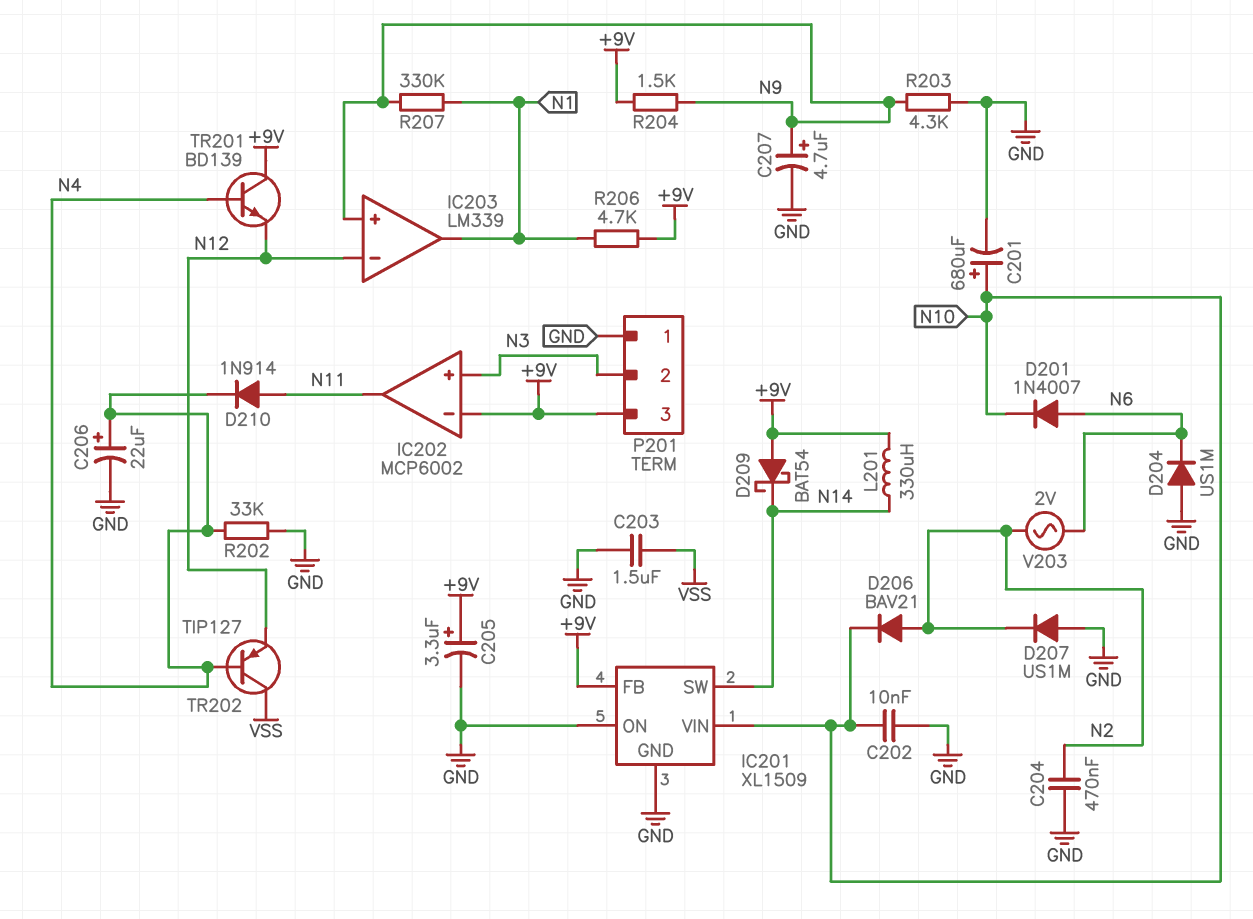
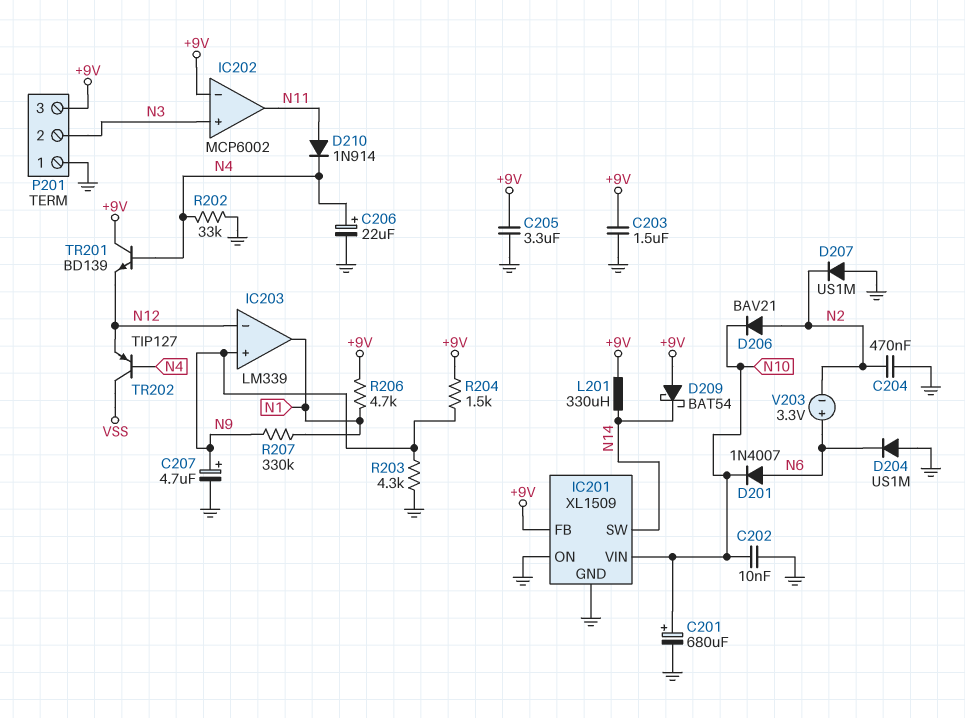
C203: 1.5uF (GND, VSS) -> 1.5uF (+9V, GND)
C205: 3.3uF (plus +9V, minus GND) -> 3.3uF (+9V, GND)
V203: AC 2V (N2, N6) -> 3.3V (plus N6, minus N2)

